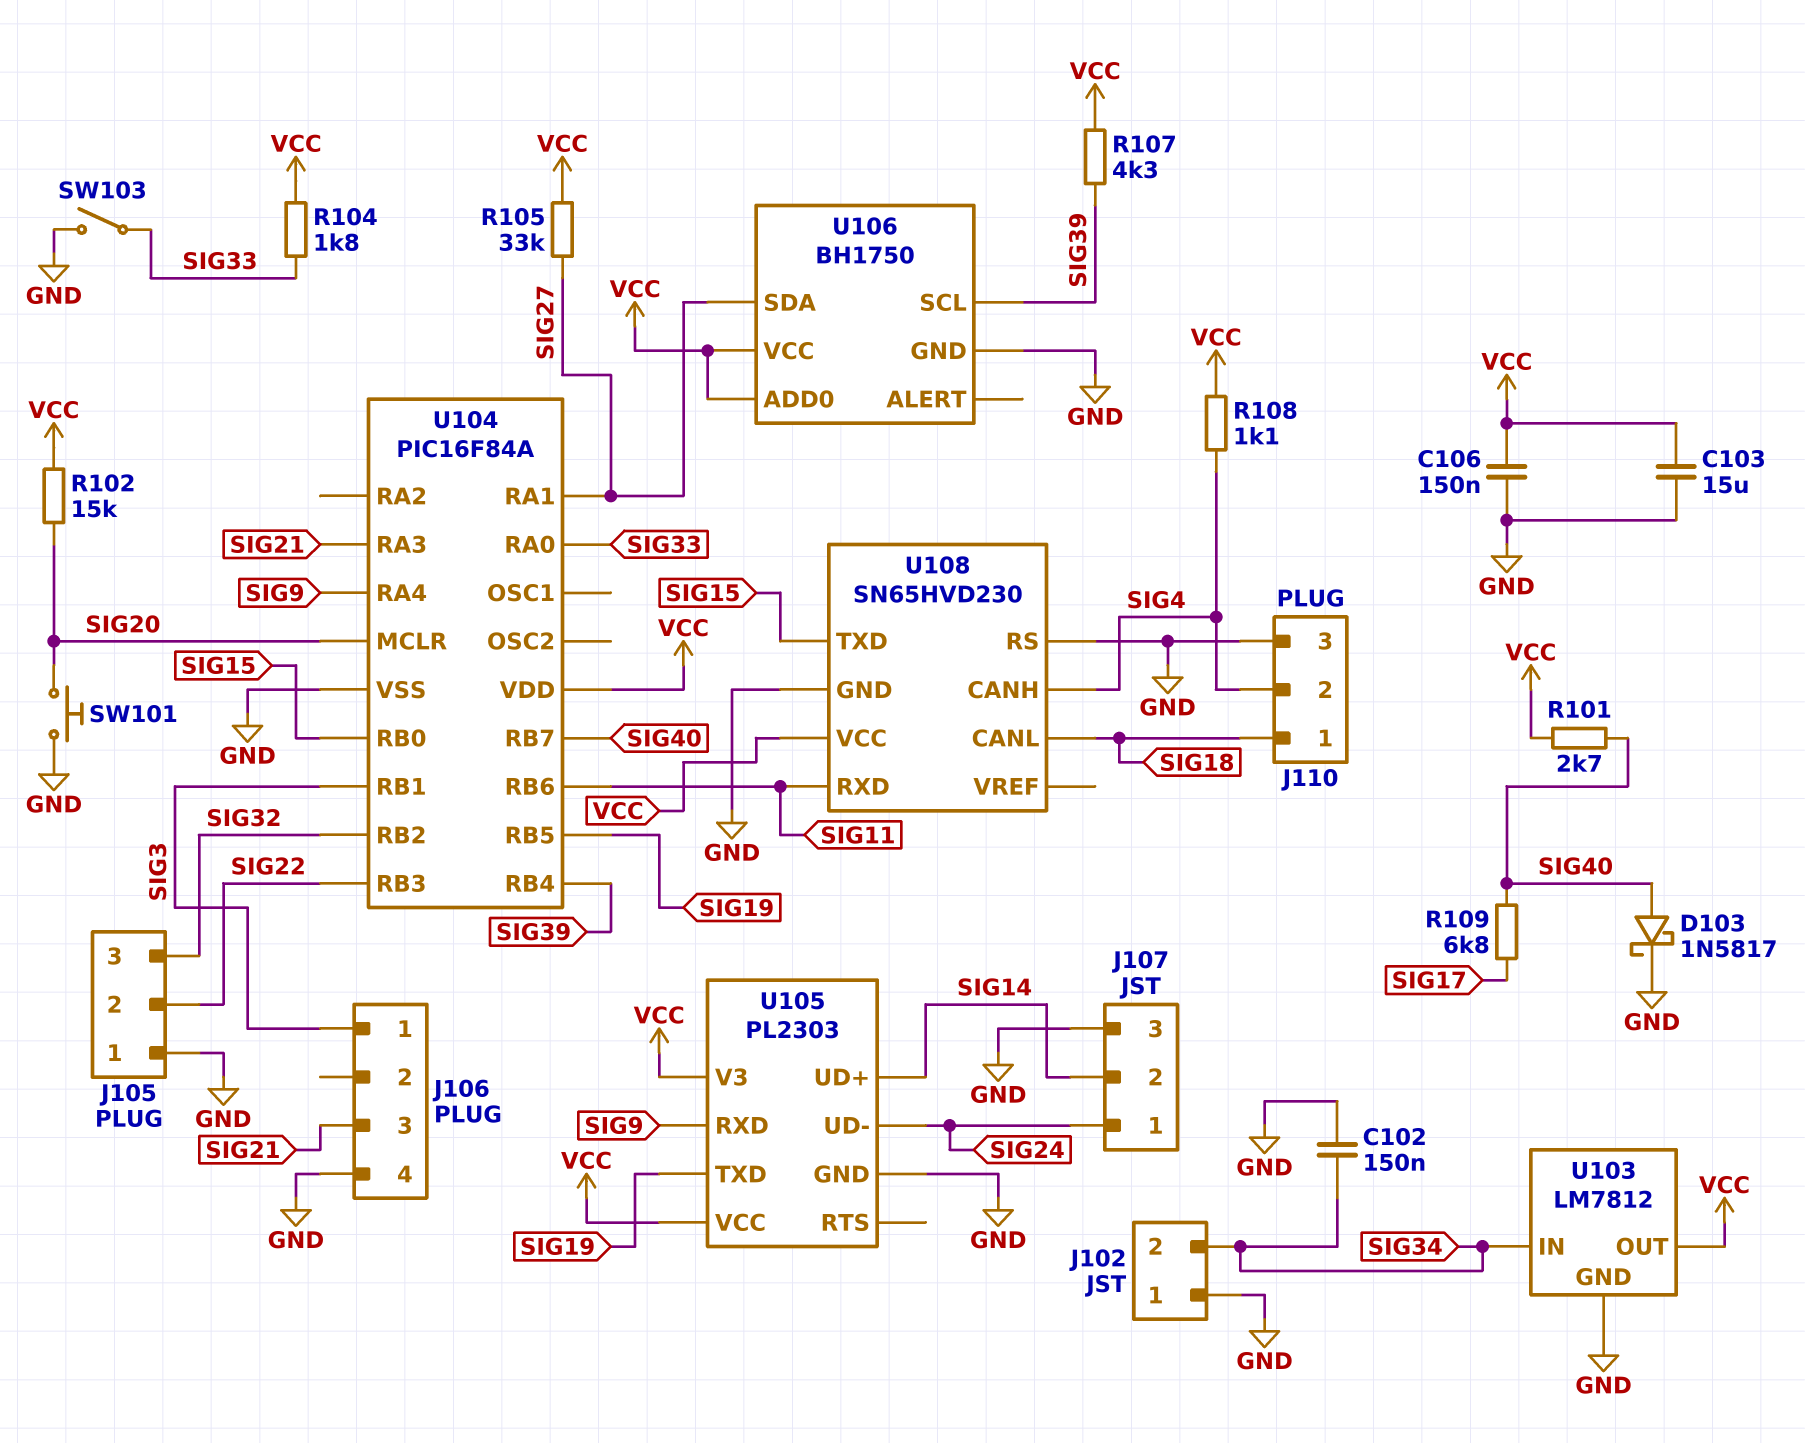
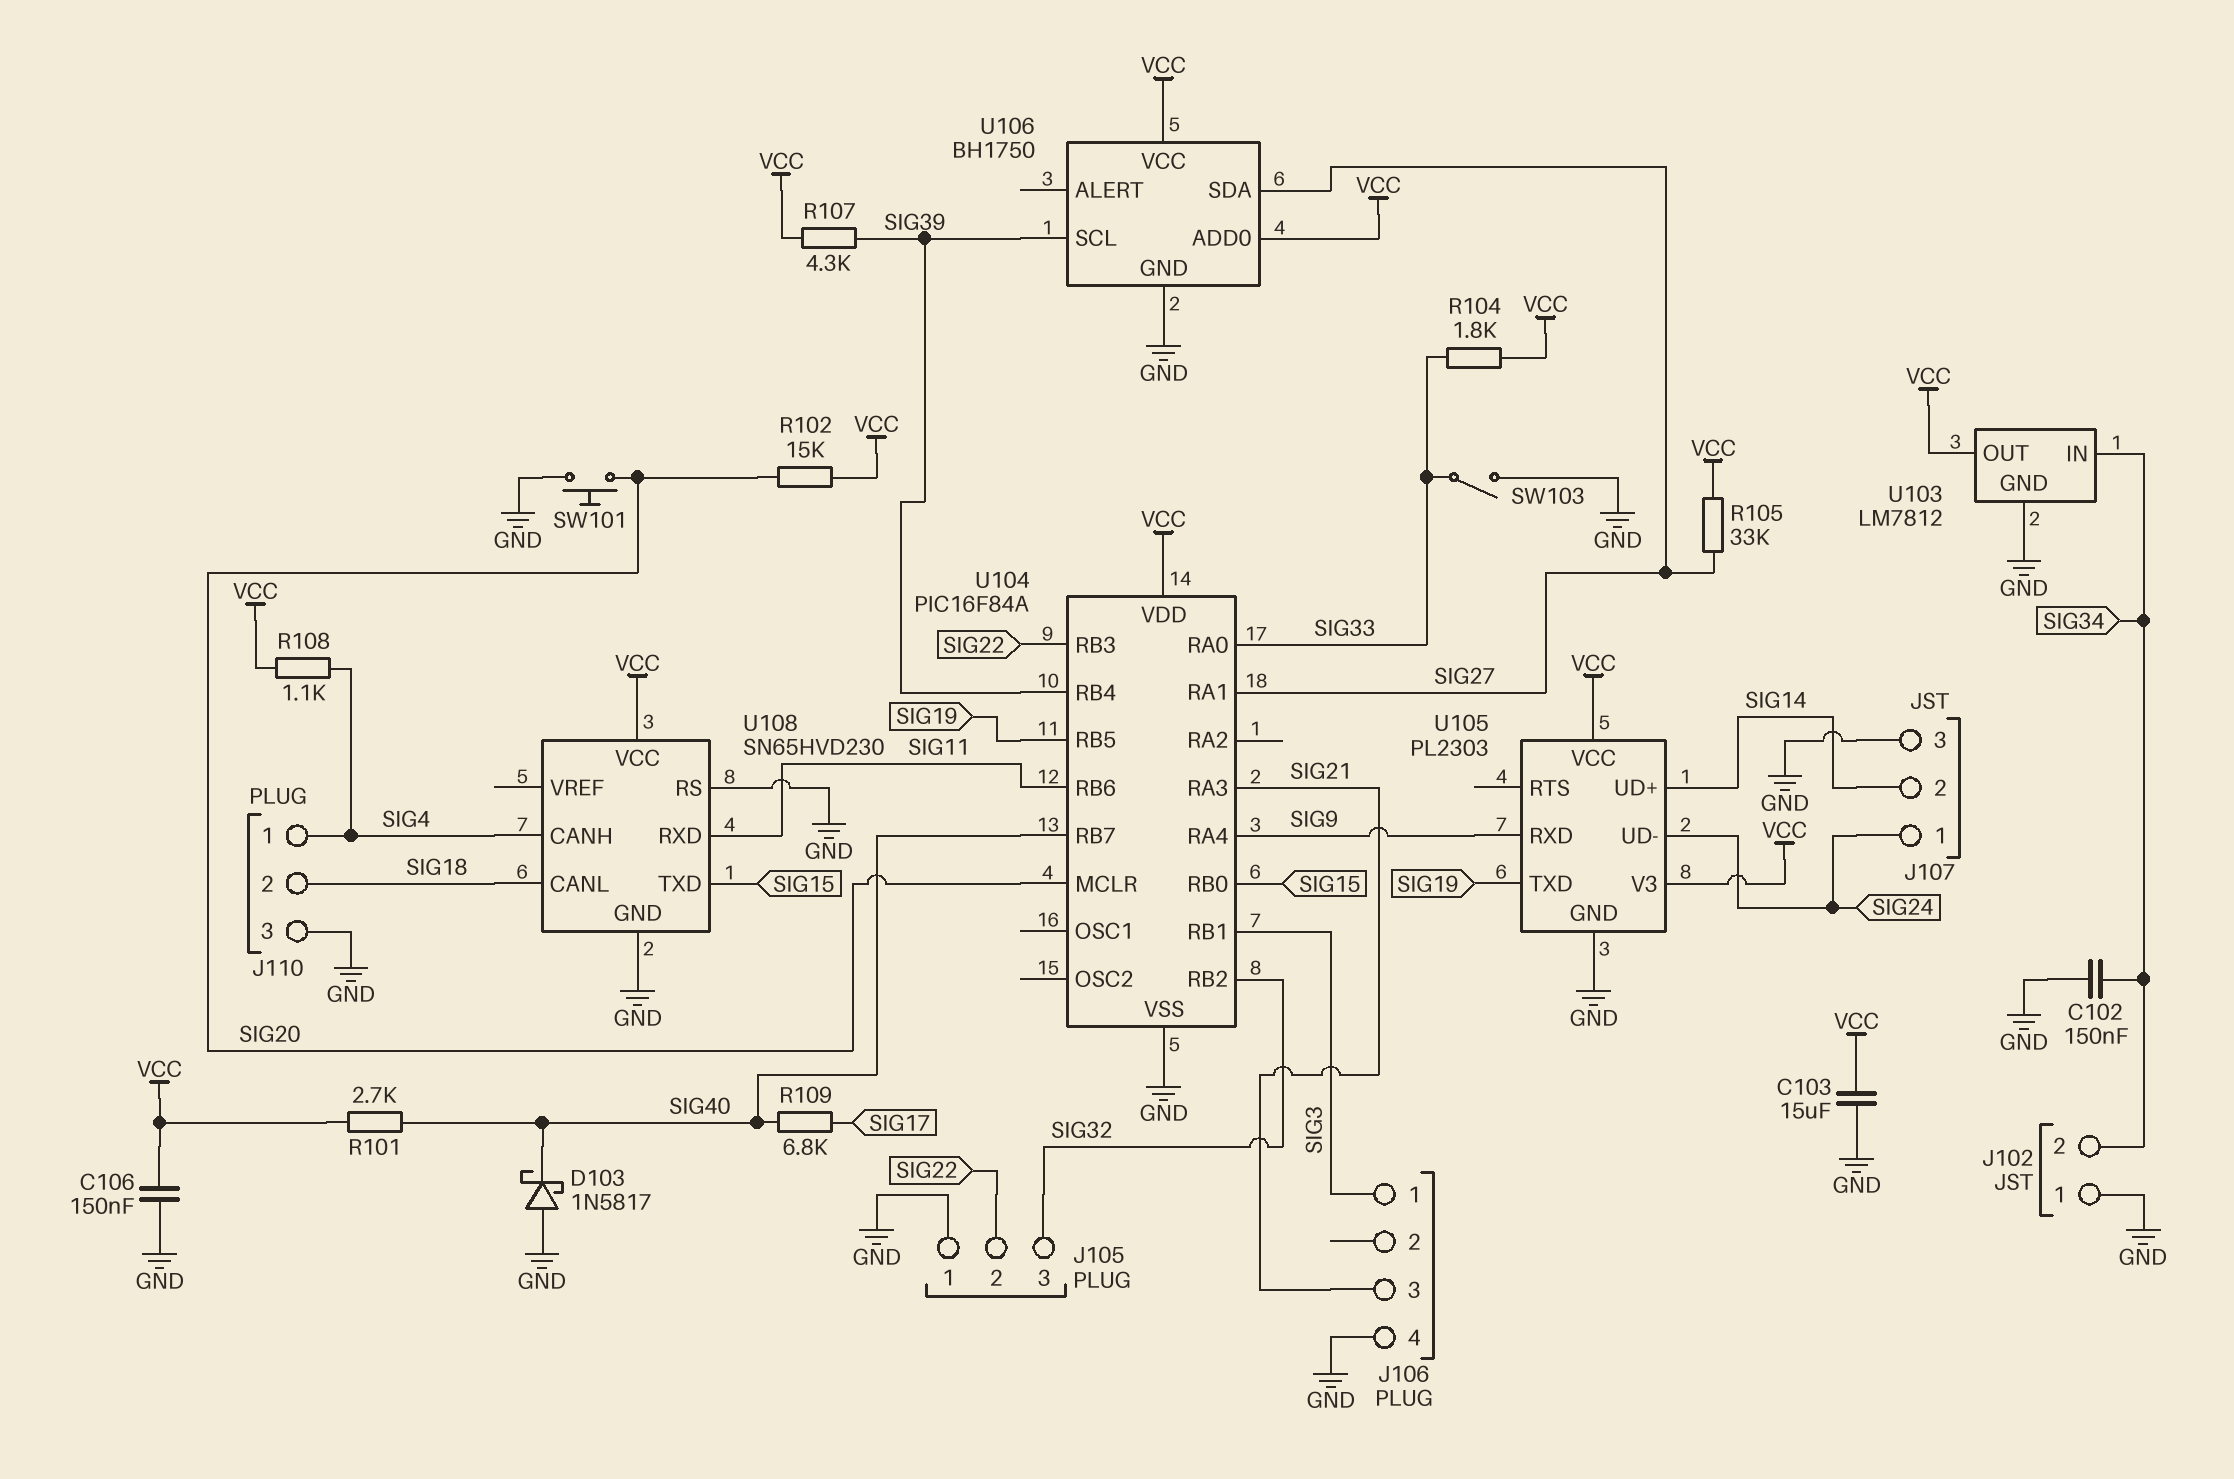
D103: schottky 1N5817 (A SIG40, K GND) -> schottky 1N5817 (A GND, K SIG40)
J110 pin 1: SIG18 -> SIG4
J110 pin 2: SIG4 -> SIG18

